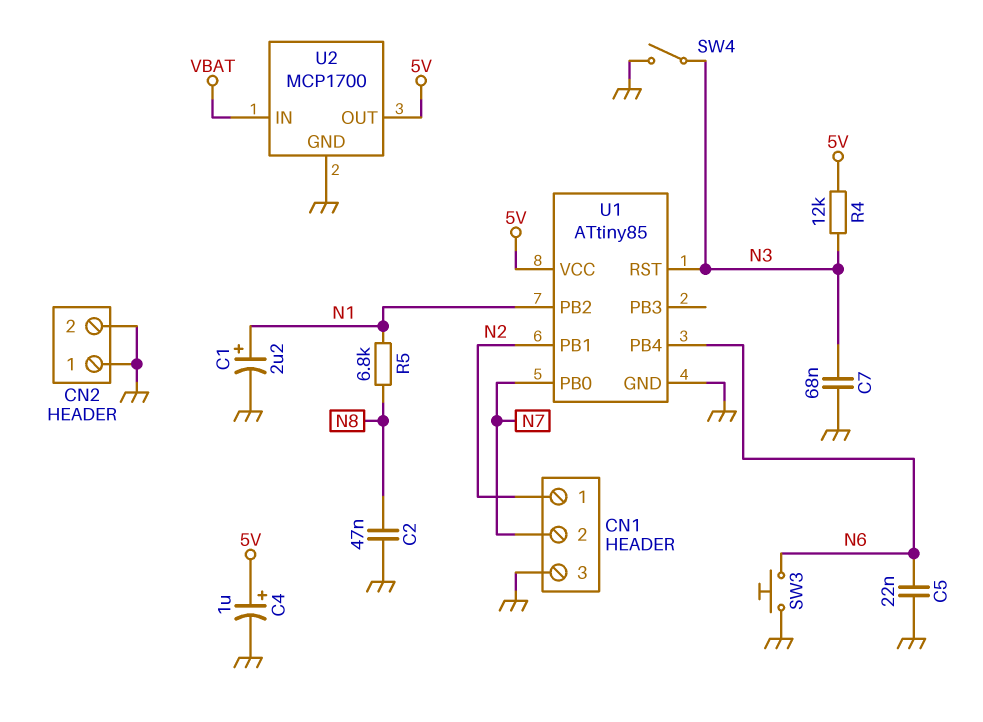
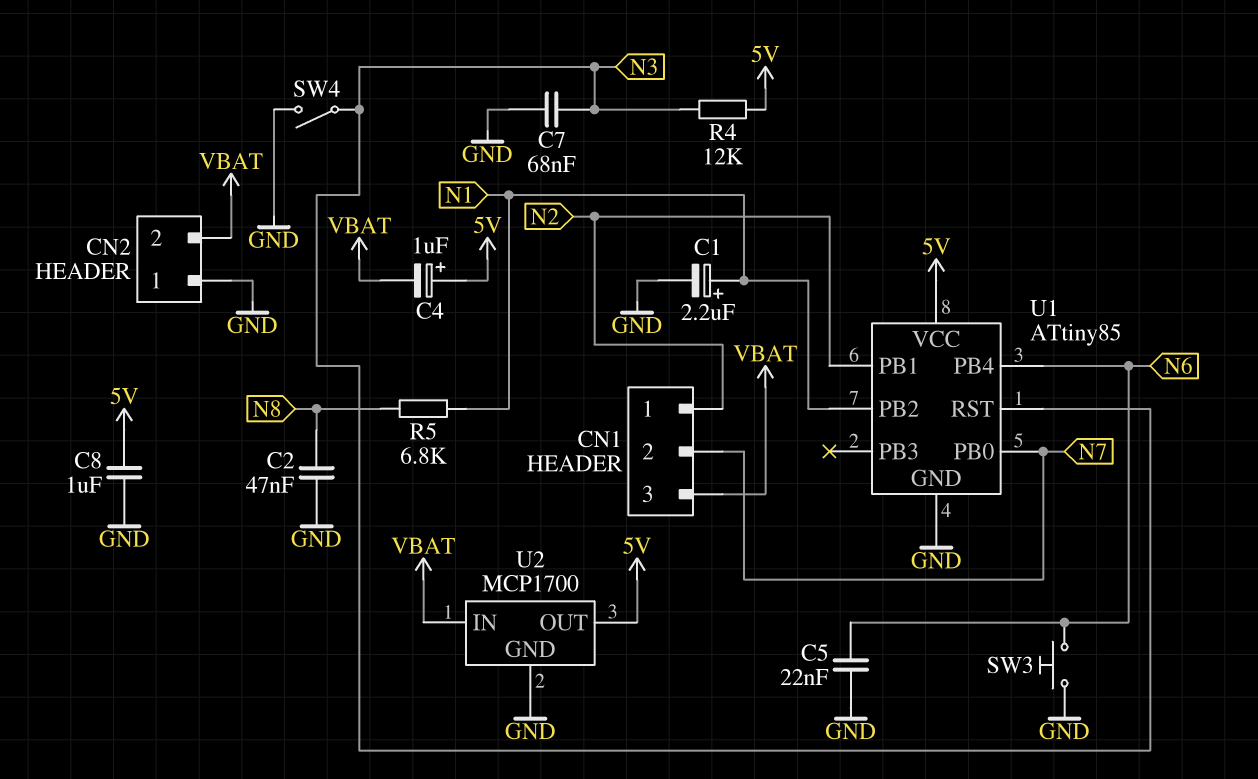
C4: 1uF (plus 5V, minus GND) -> 1uF (plus 5V, minus VBAT)
C8: none -> 1uF (5V, GND)
CN1 pin 3: GND -> VBAT
CN2 pin 2: GND -> VBAT

